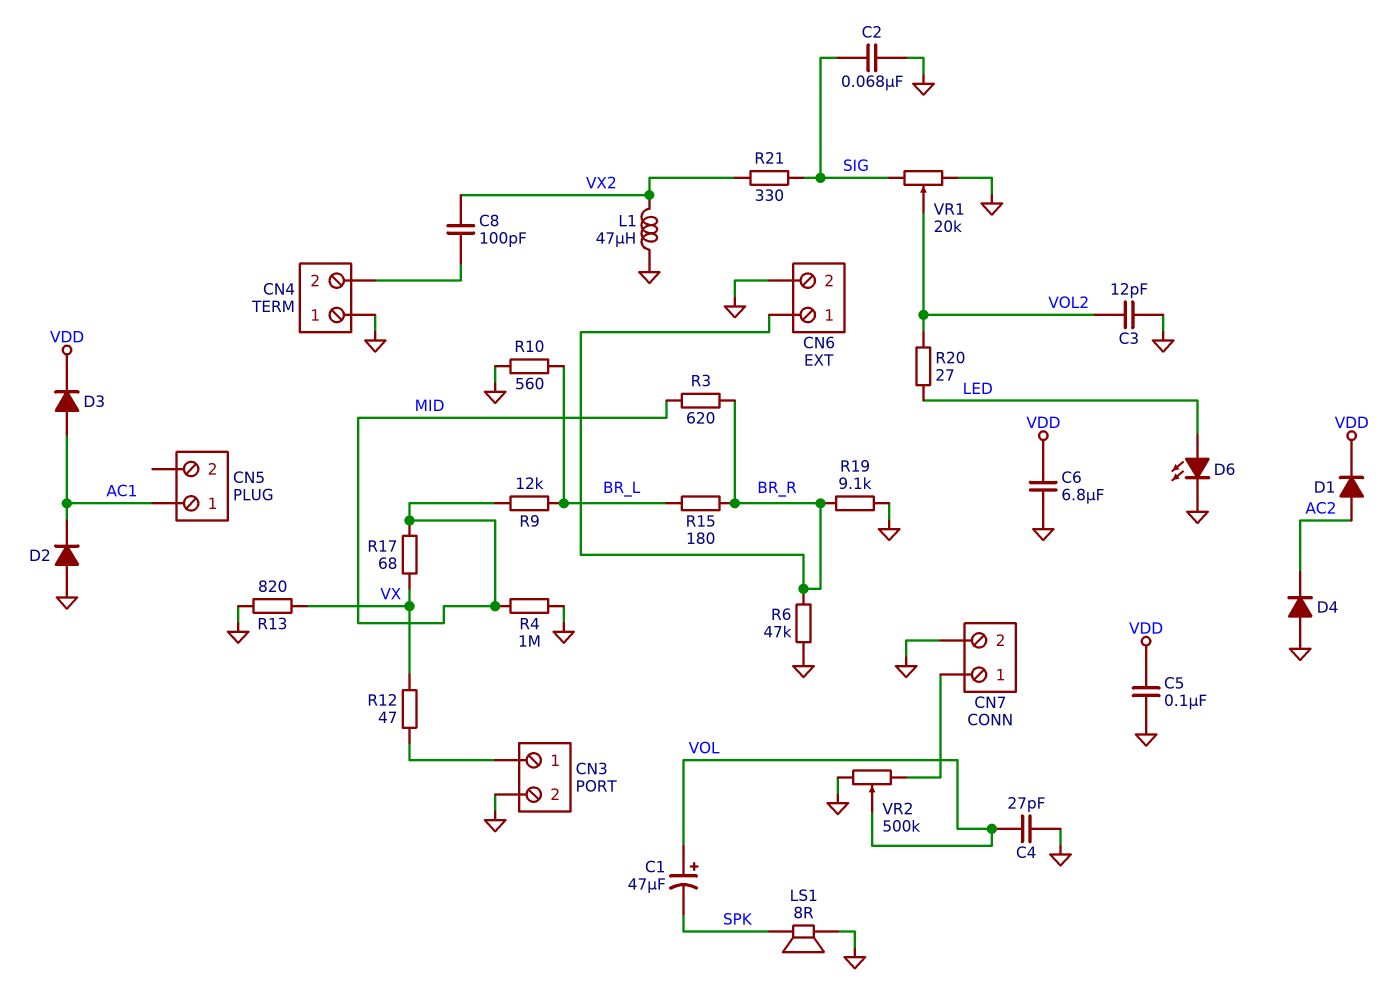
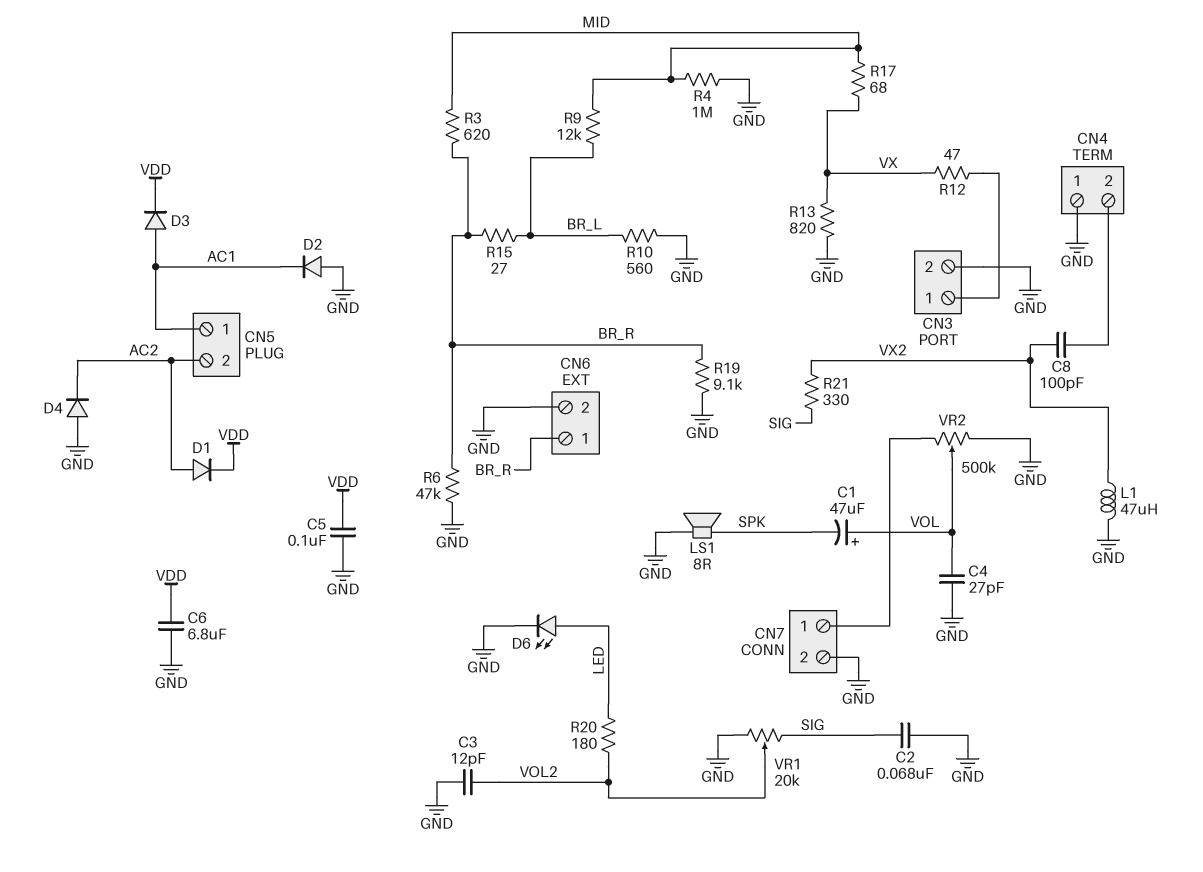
CN5 pin 2: none -> AC2
R15: 180 (BR_L, BR_R) -> 27 (BR_L, BR_R)
R20: 27 (LED, VOL2) -> 180 (LED, VOL2)

